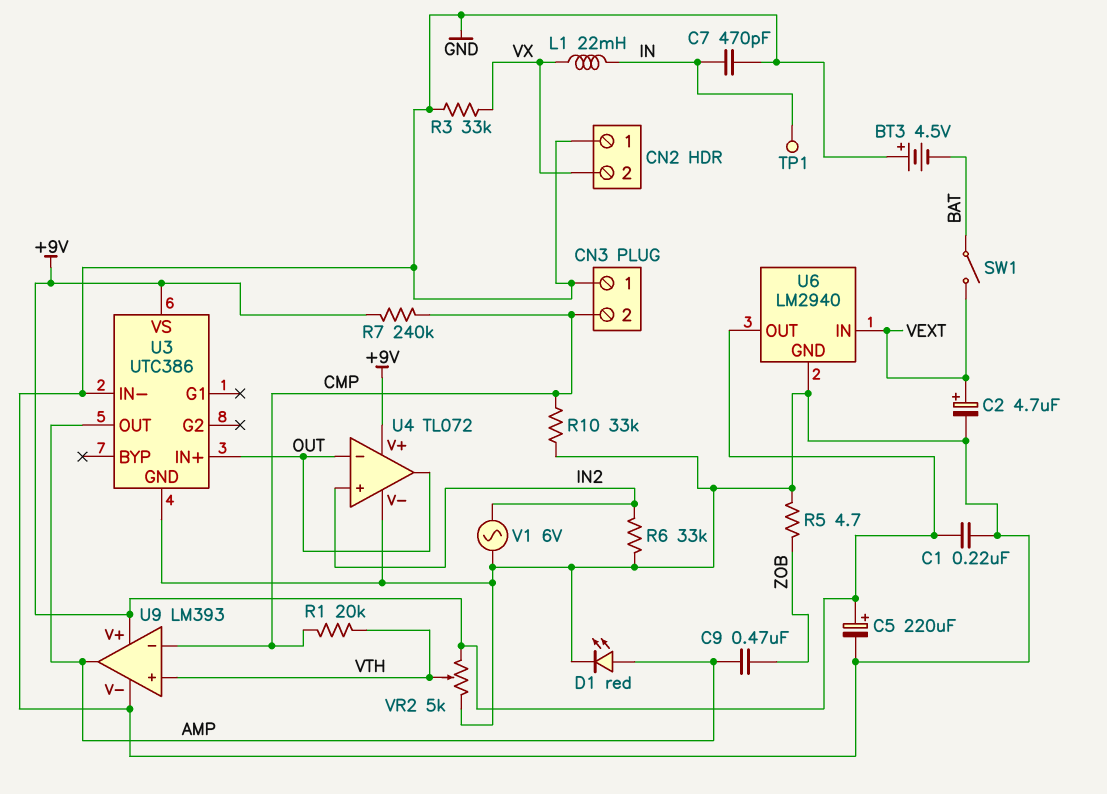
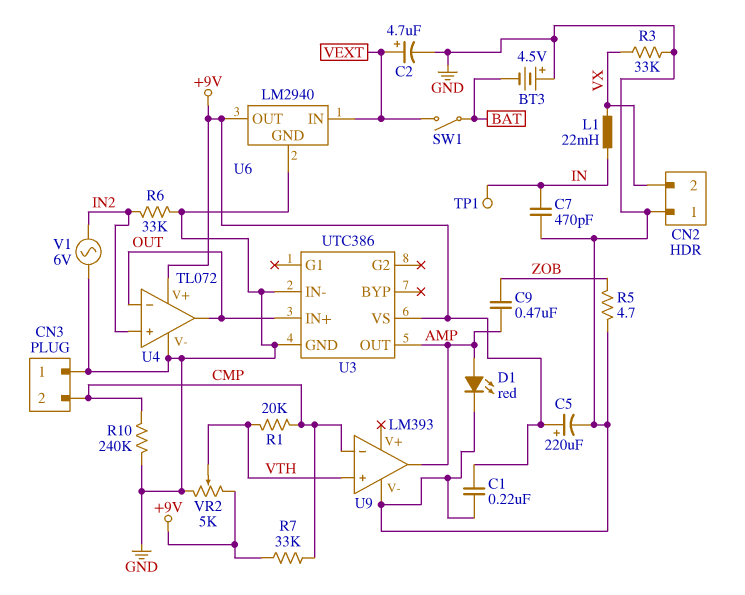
R7: 240k (+9V, CMP) -> 33k (+9V, CMP)
R10: 33k (CMP, GND) -> 240k (CMP, GND)
U9 pin V+: +9V -> none

